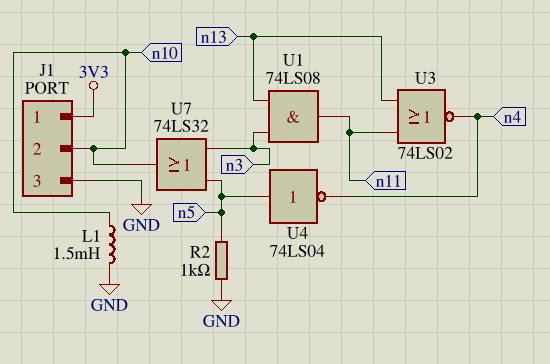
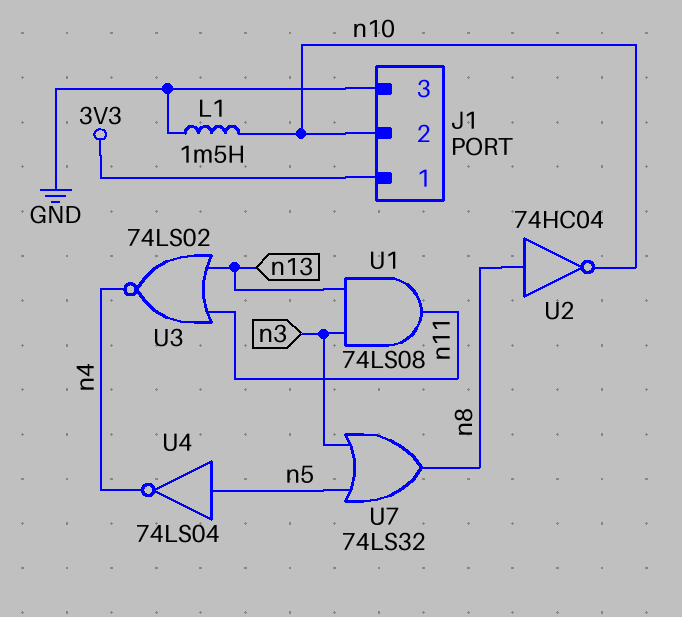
R2: 1k (GND, n5) -> none
U2: none -> NOT 74HC04 (in n8, out n10)
U7: OR 74LS32 (in n3, in n5, out n10) -> OR 74LS32 (in n3, in n5, out n8)

